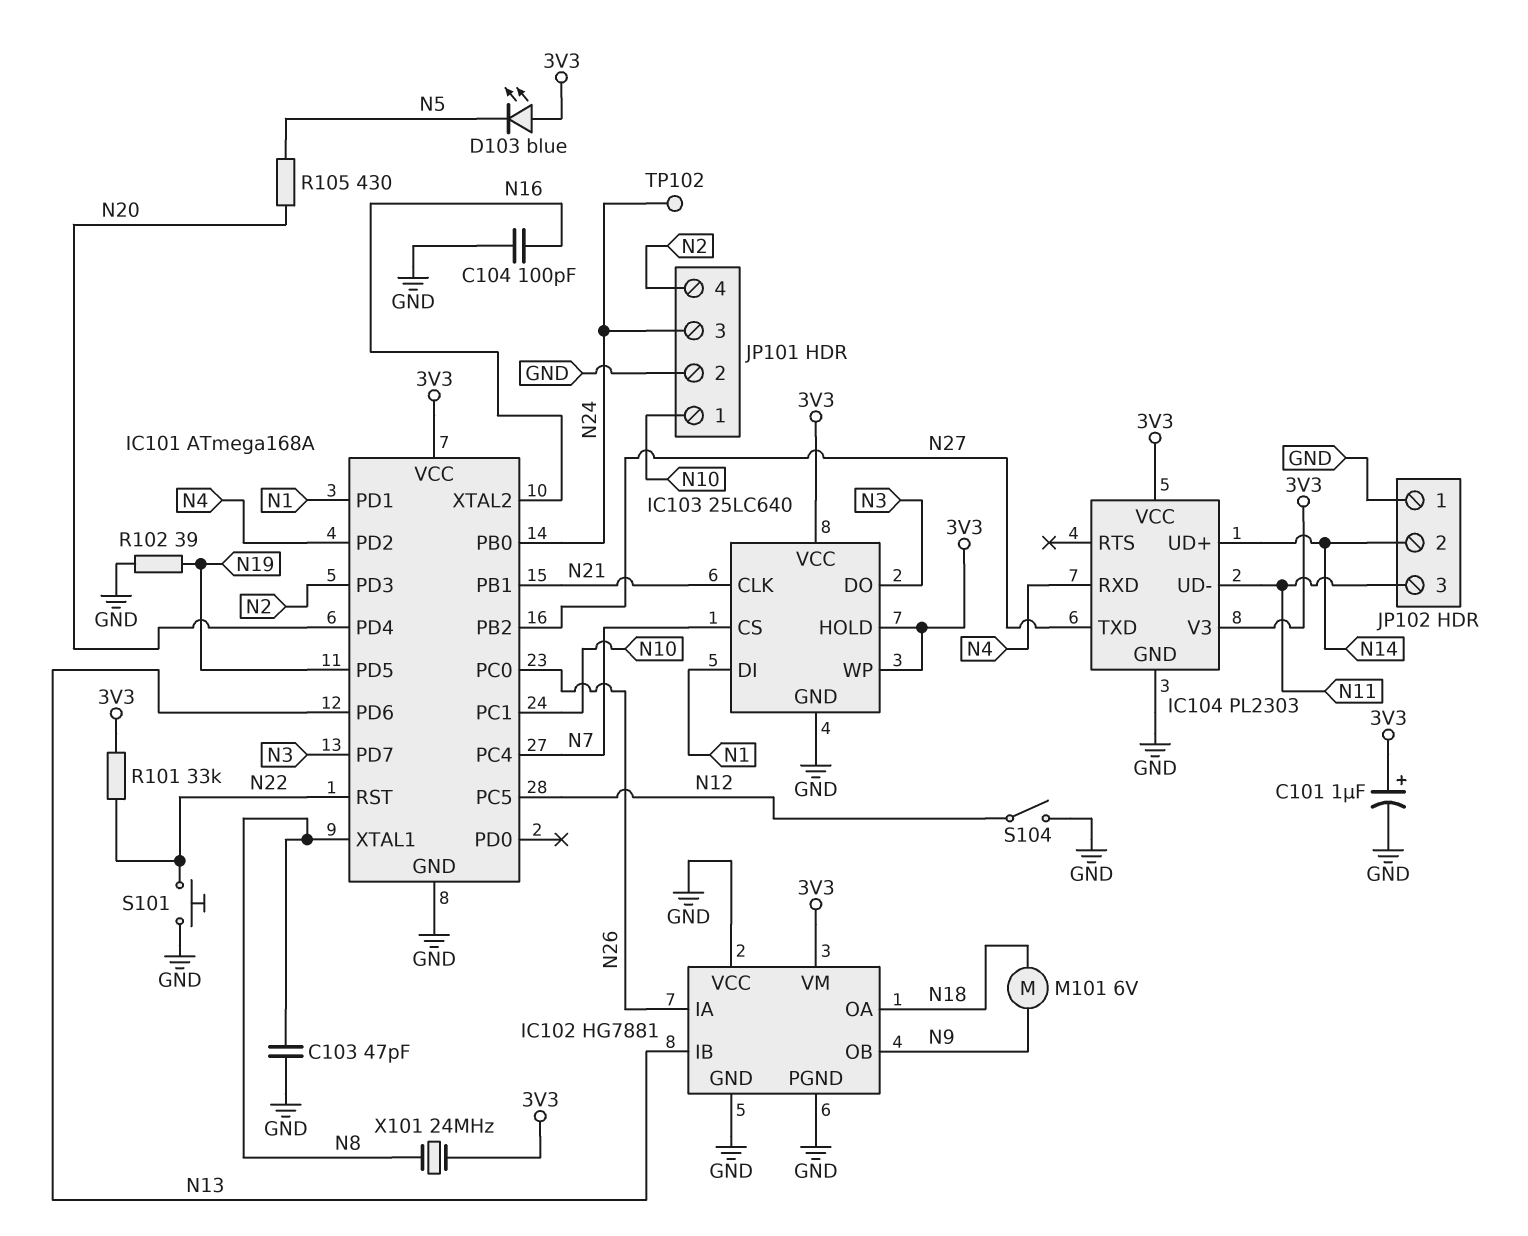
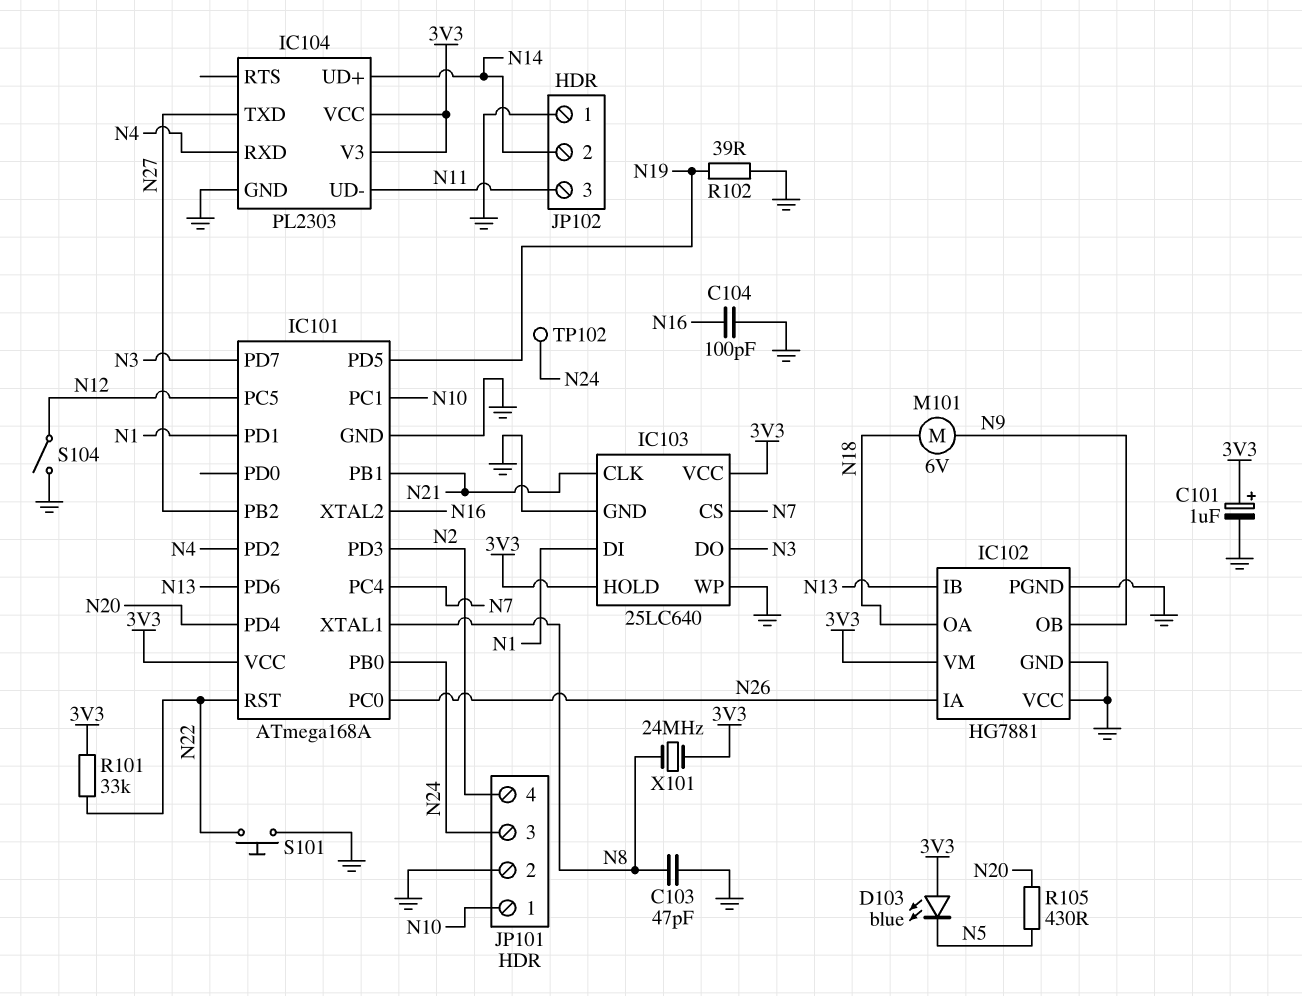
IC103 pin WP: 3V3 -> GND

